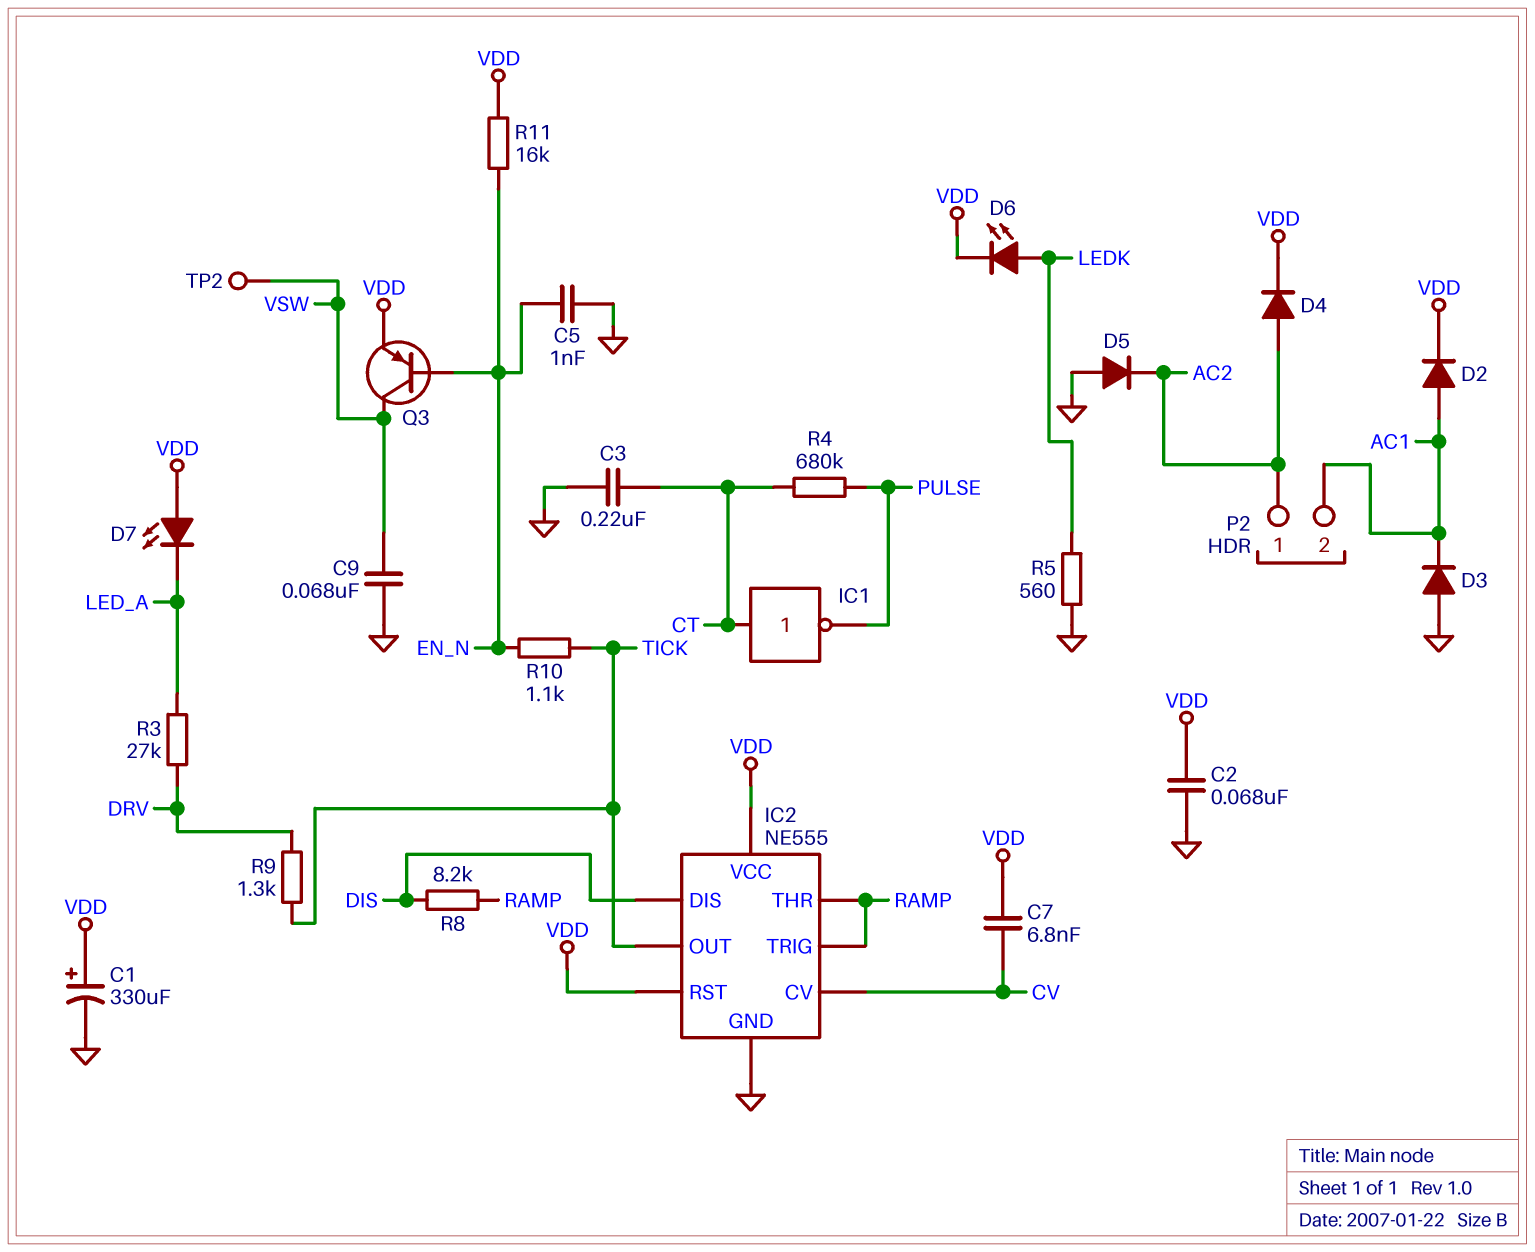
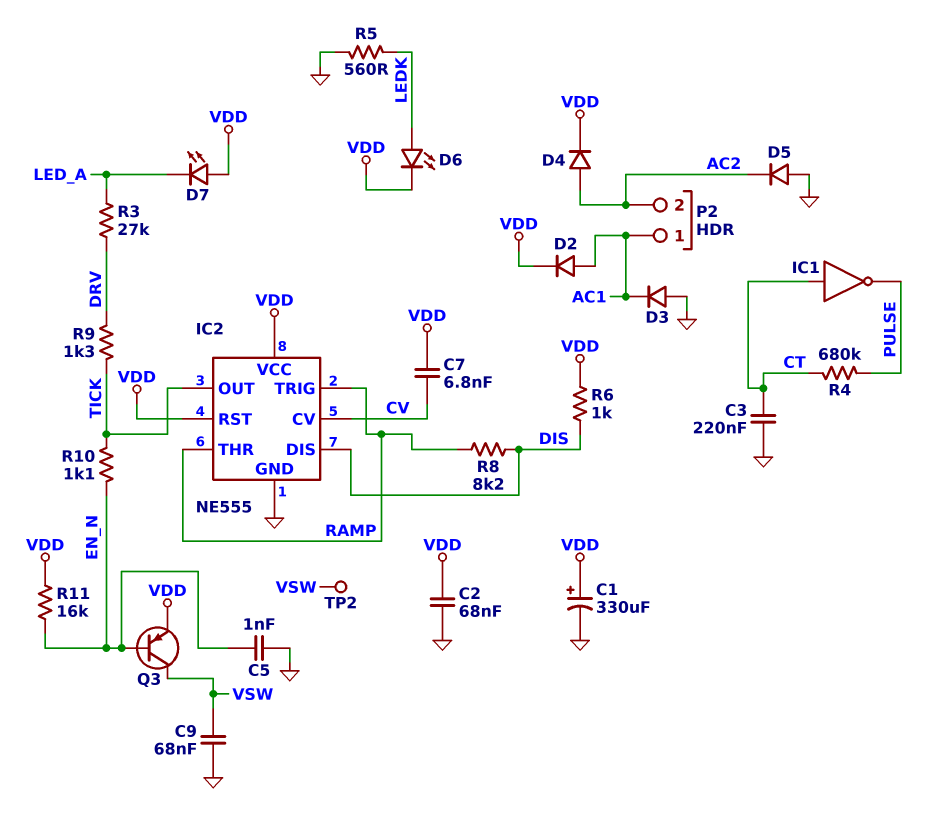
P2 pin 1: AC2 -> AC1
P2 pin 2: AC1 -> AC2
R6: none -> 1k (DIS, VDD)

